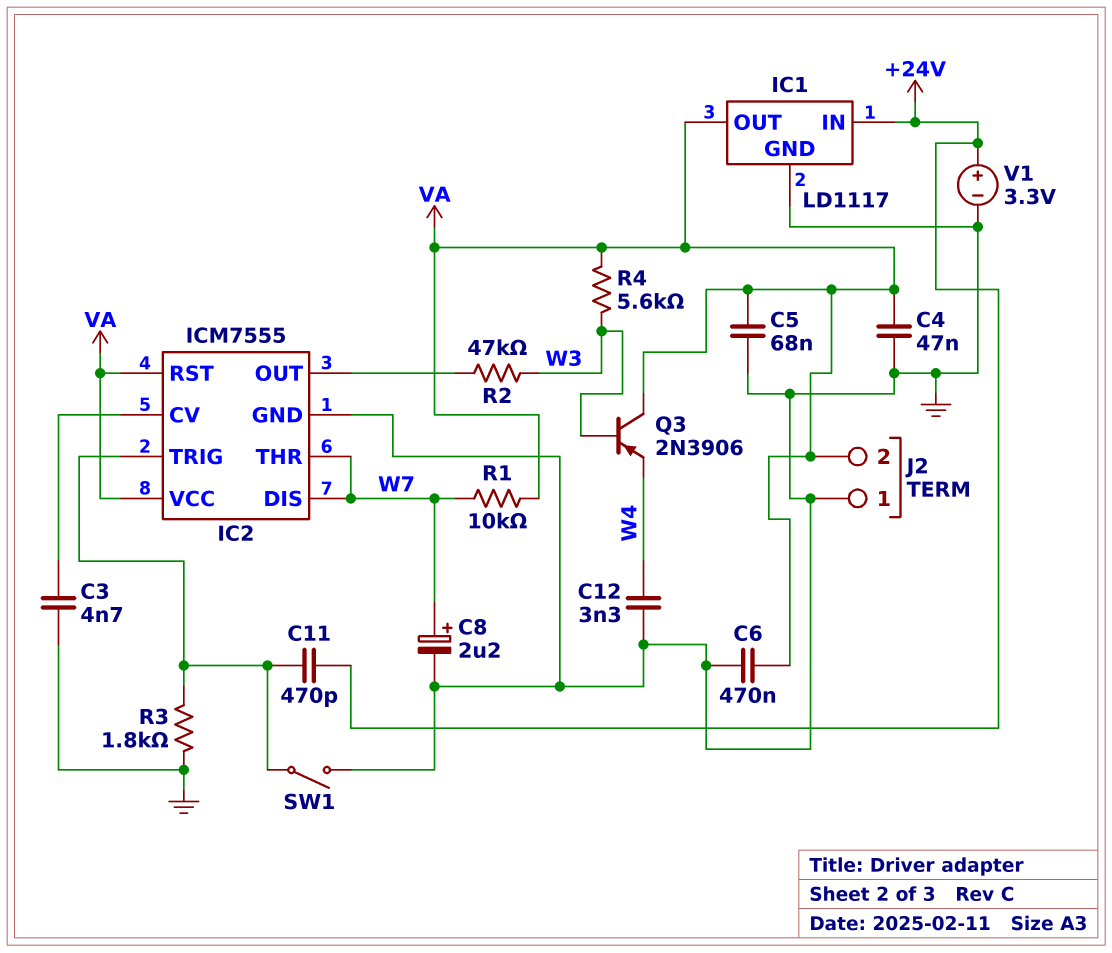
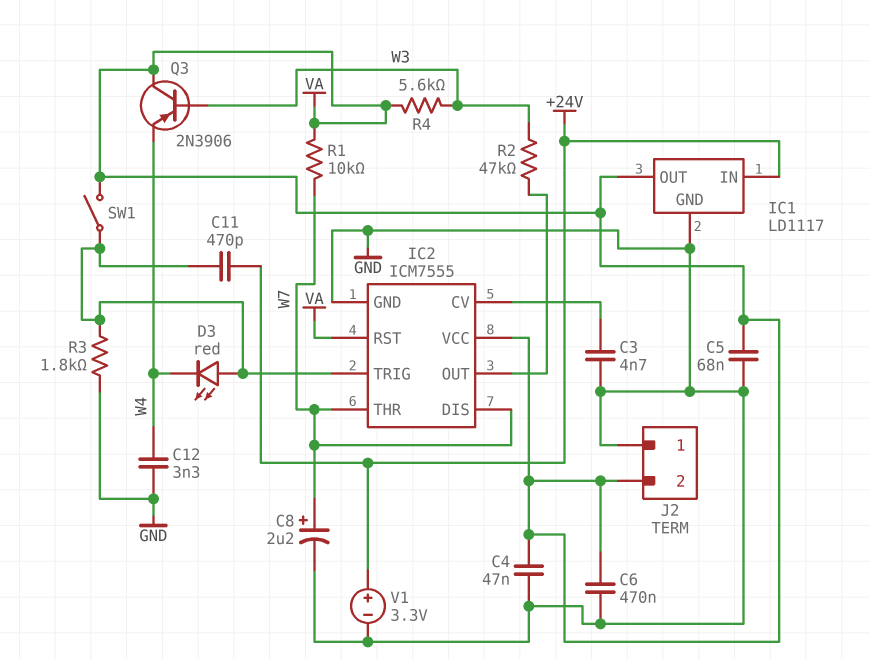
D3: none -> LED red (A IC2/TRIG, K W4)
SW1: switch (GND, IC2/TRIG) -> switch (IC2/TRIG, VA)

